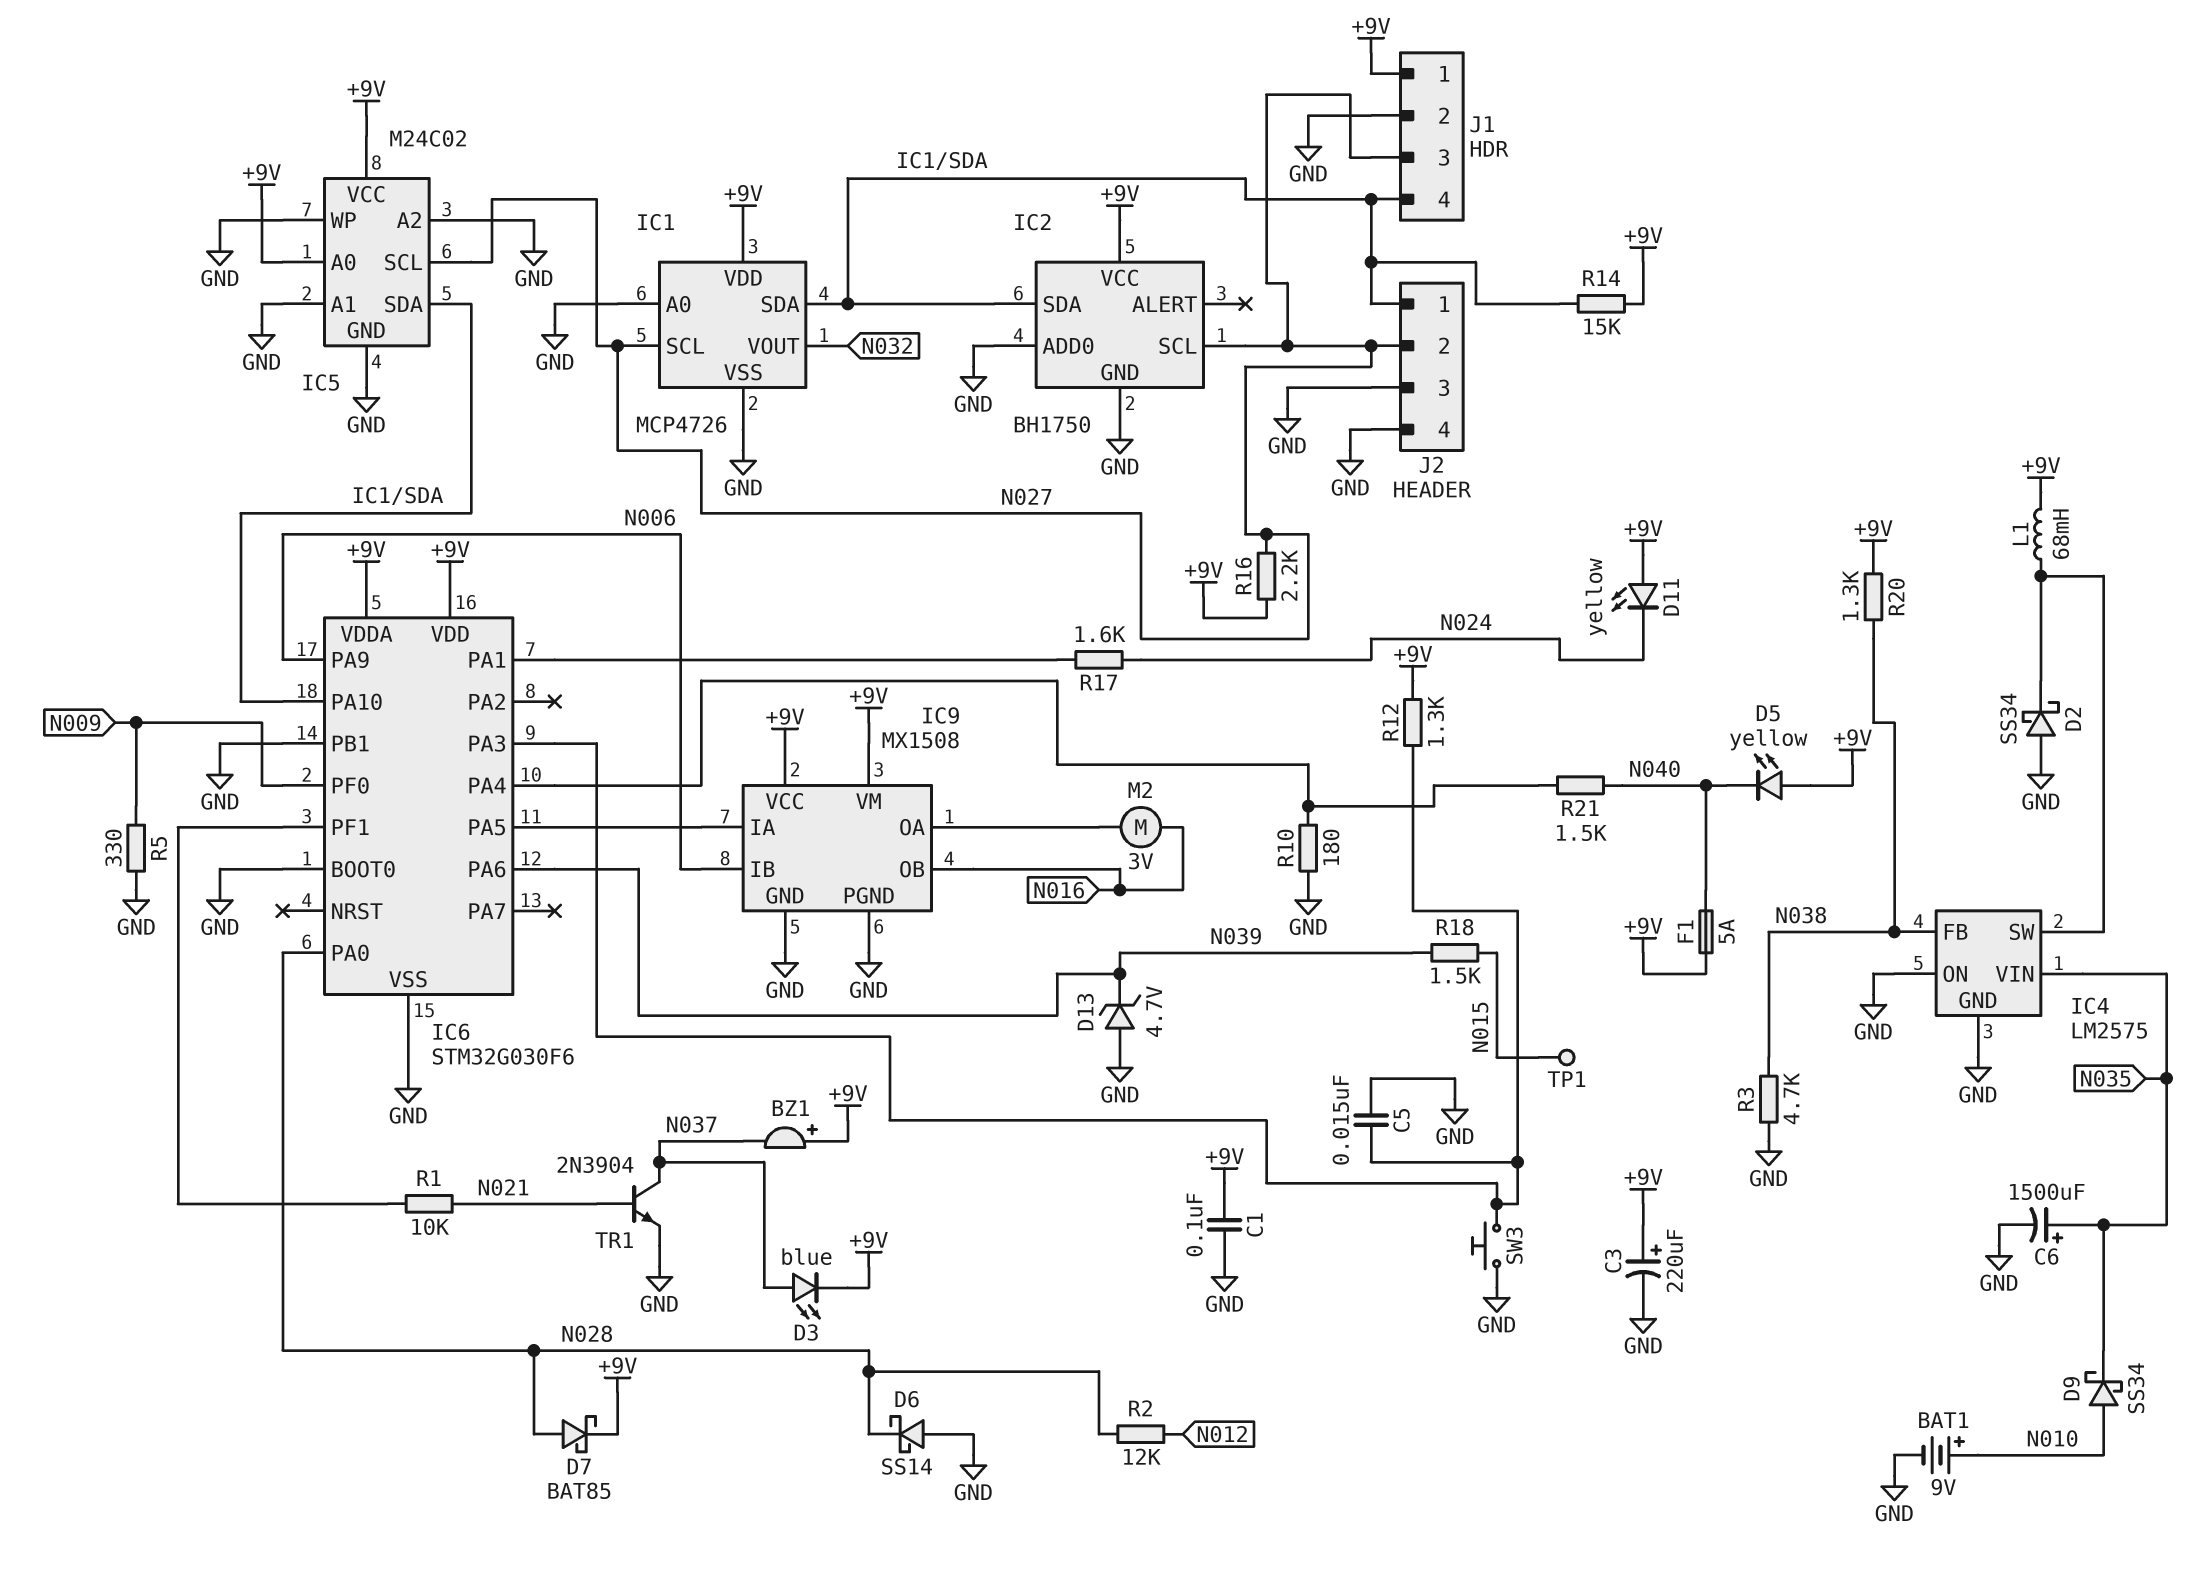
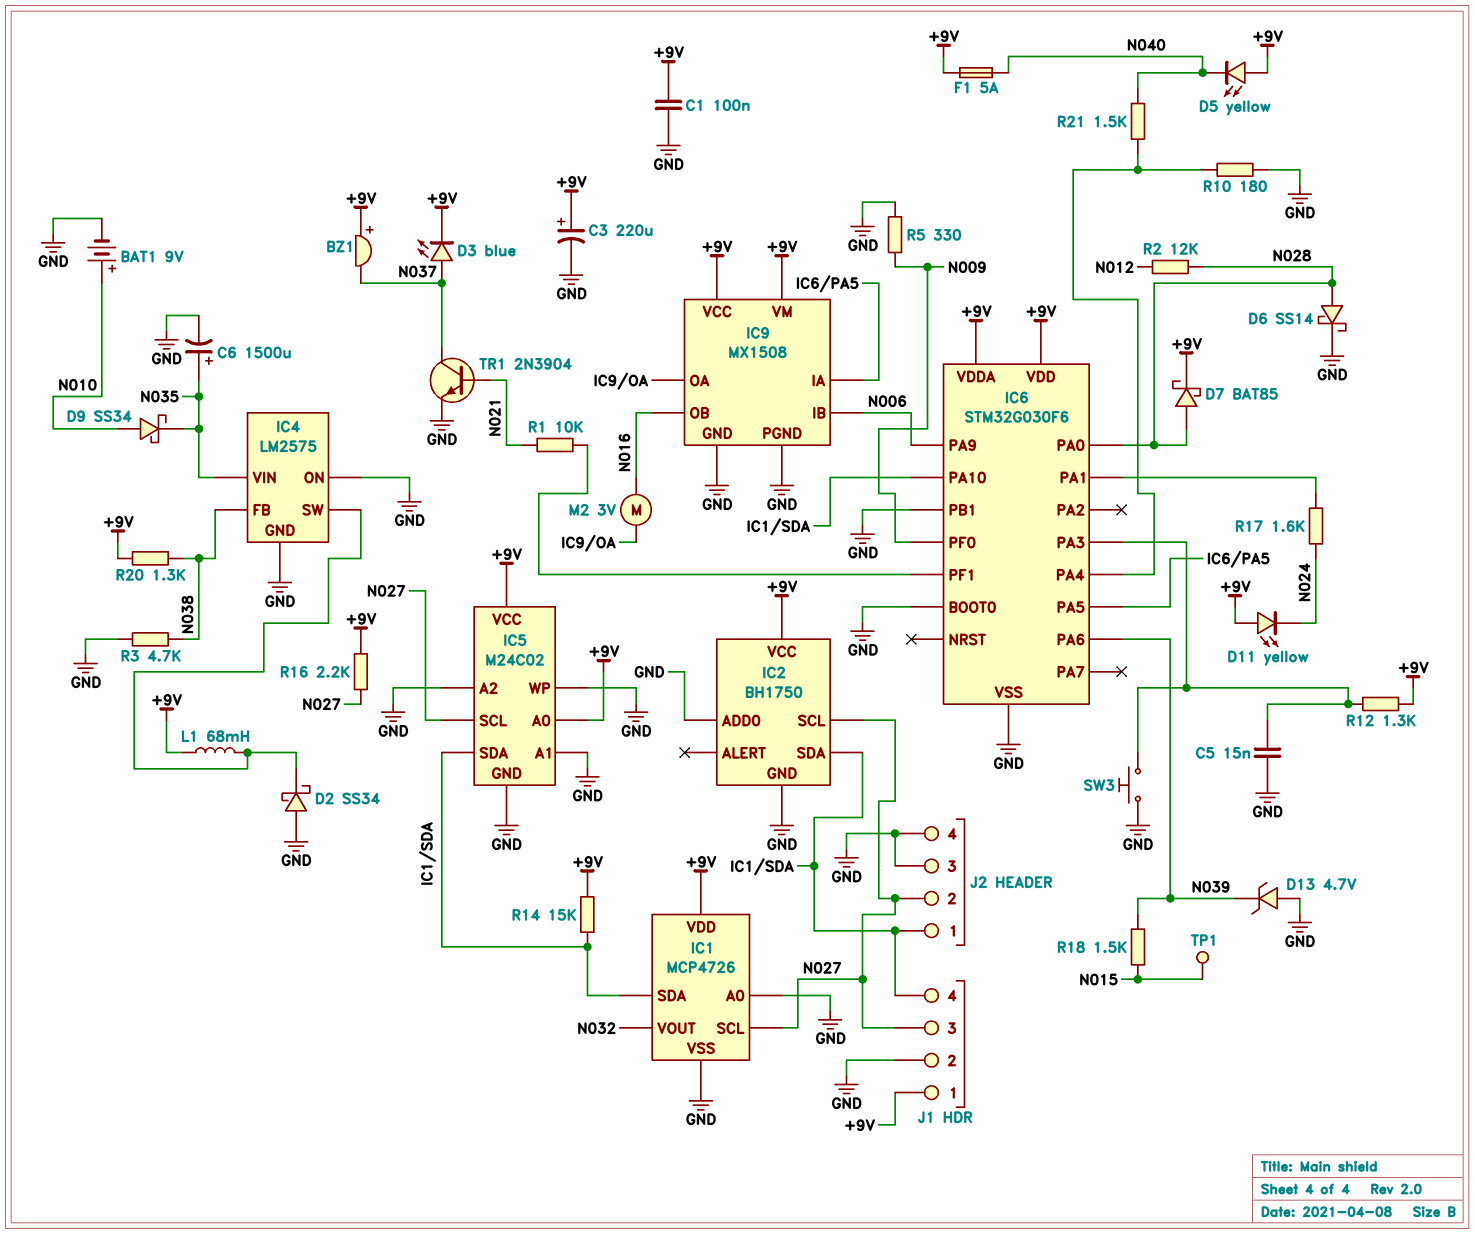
D6: schottky SS14 (A GND, K N028) -> schottky SS14 (A N028, K GND)

